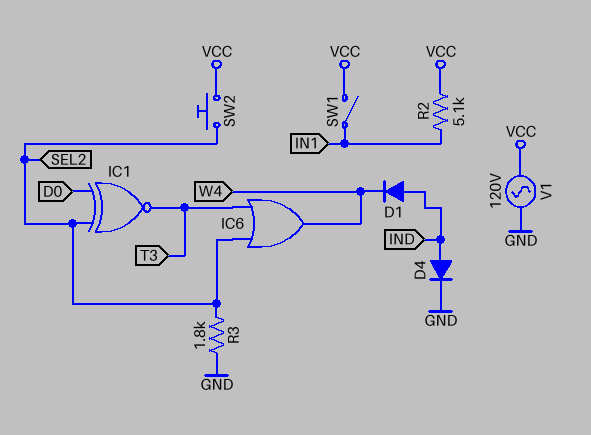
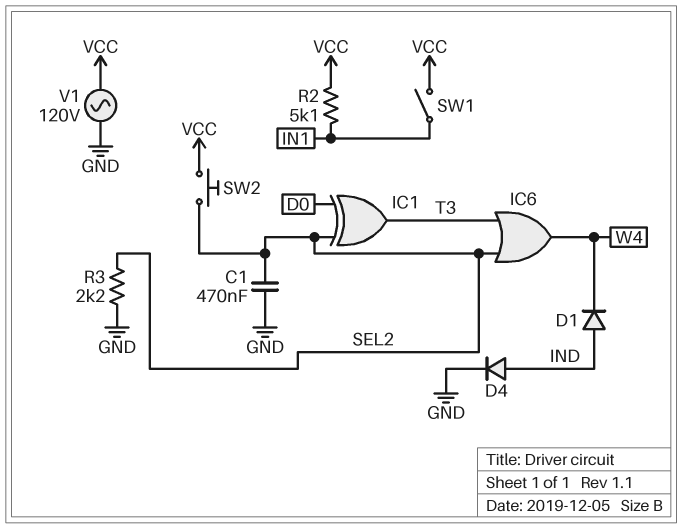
C1: none -> 470nF (GND, SEL2)
IC1: XNOR (in D0, in SEL2, out T3) -> XOR (in D0, in SEL2, out T3)
R3: 1.8k (GND, SEL2) -> 2.2k (GND, SEL2)

